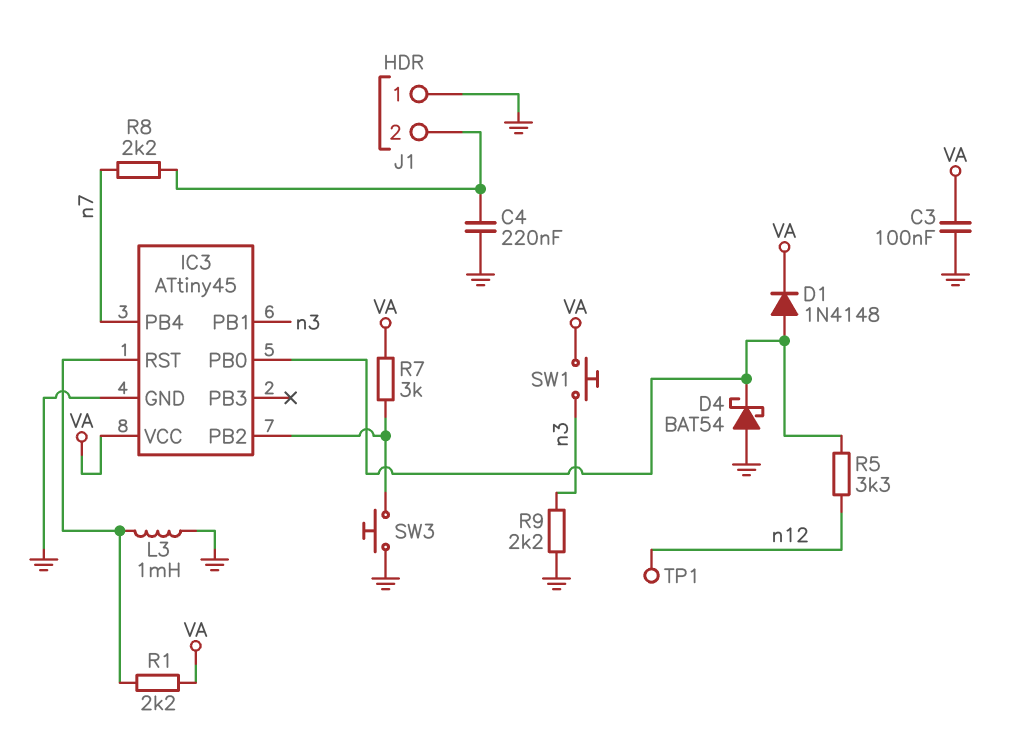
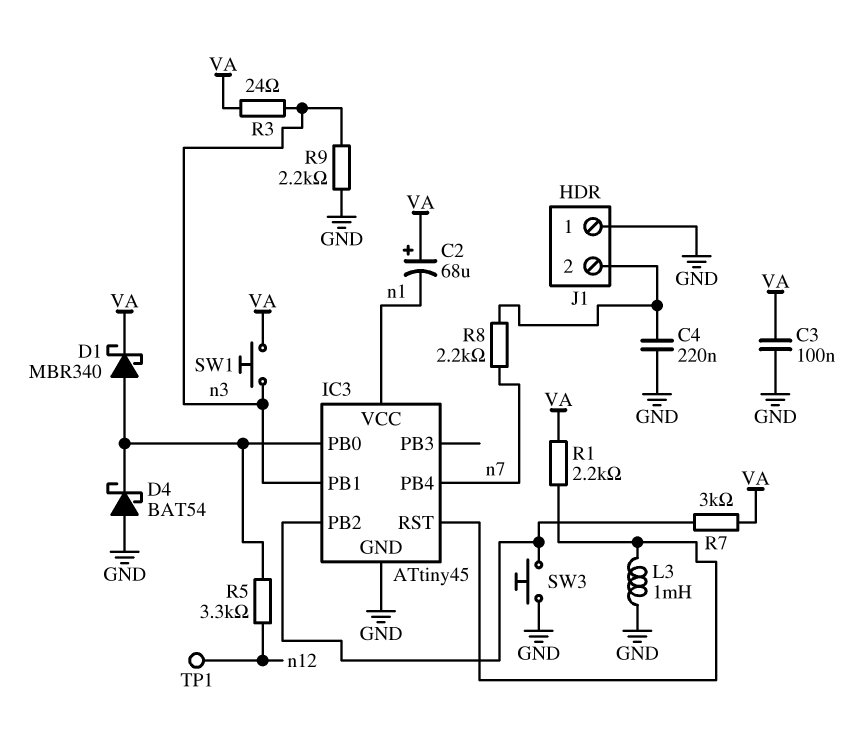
C2: none -> 68uF (plus VA, minus n1)
D1: diode 1N4148 (A IC3/PB0, K VA) -> schottky MBR340 (A IC3/PB0, K VA)
IC3 pin VCC: VA -> n1
R3: none -> 24 (VA, n3)

